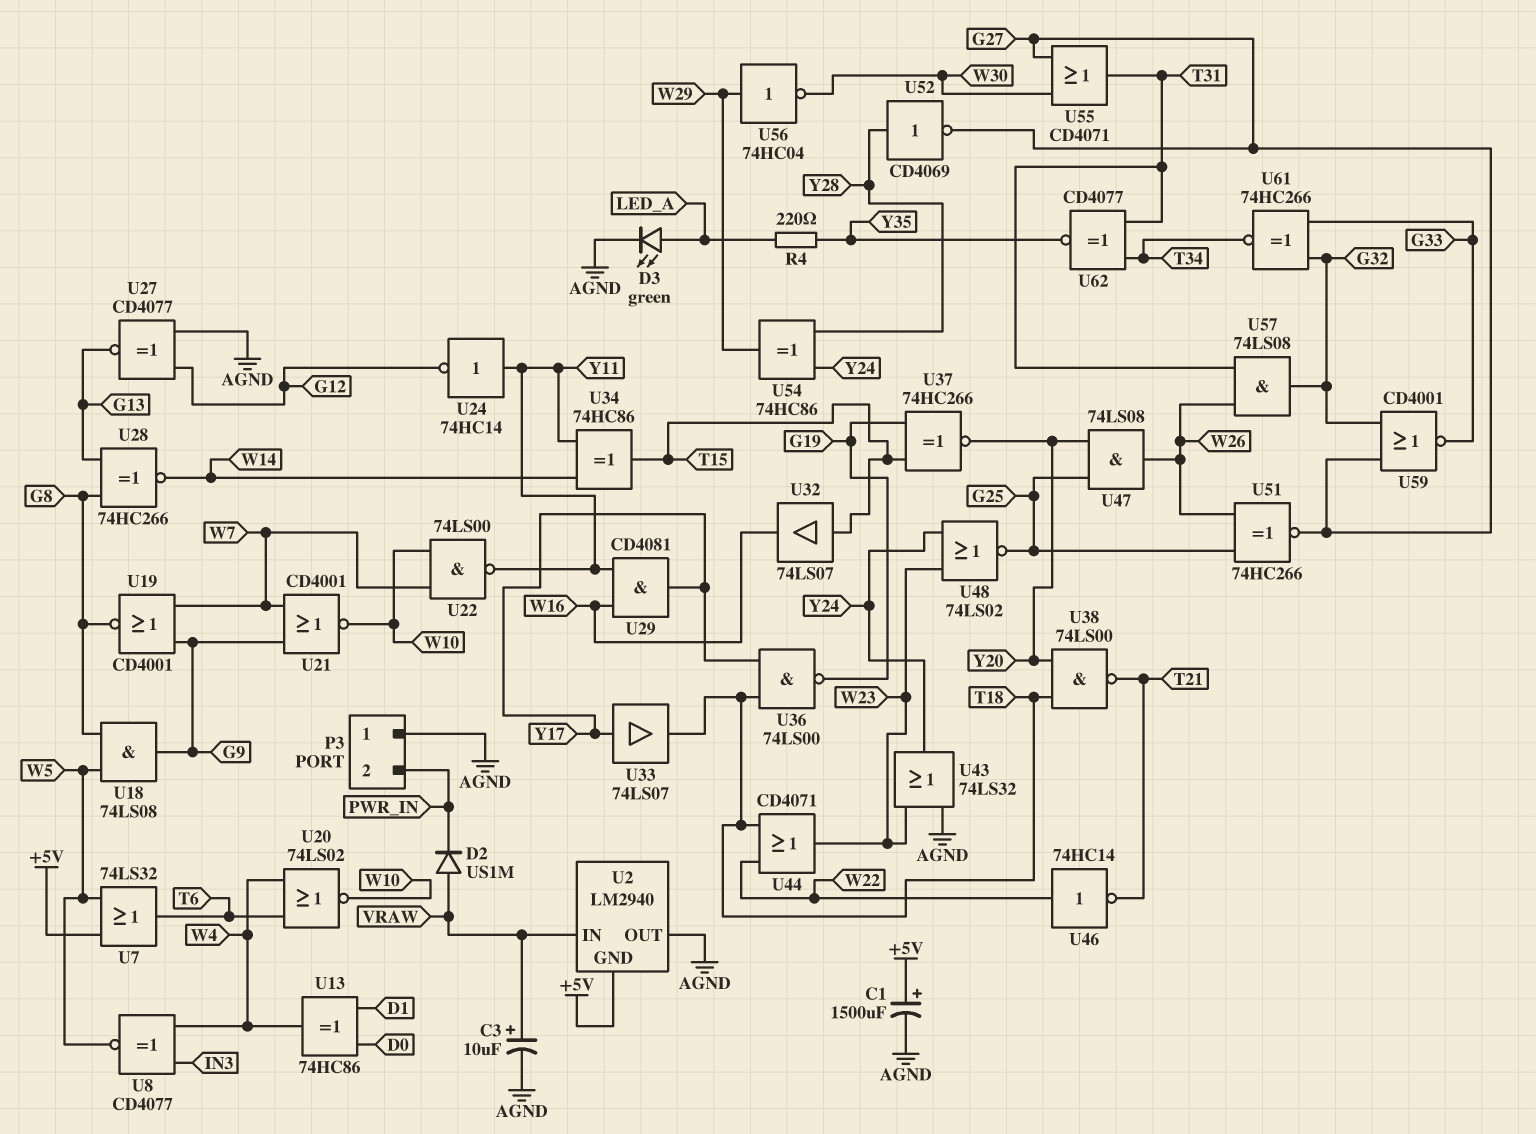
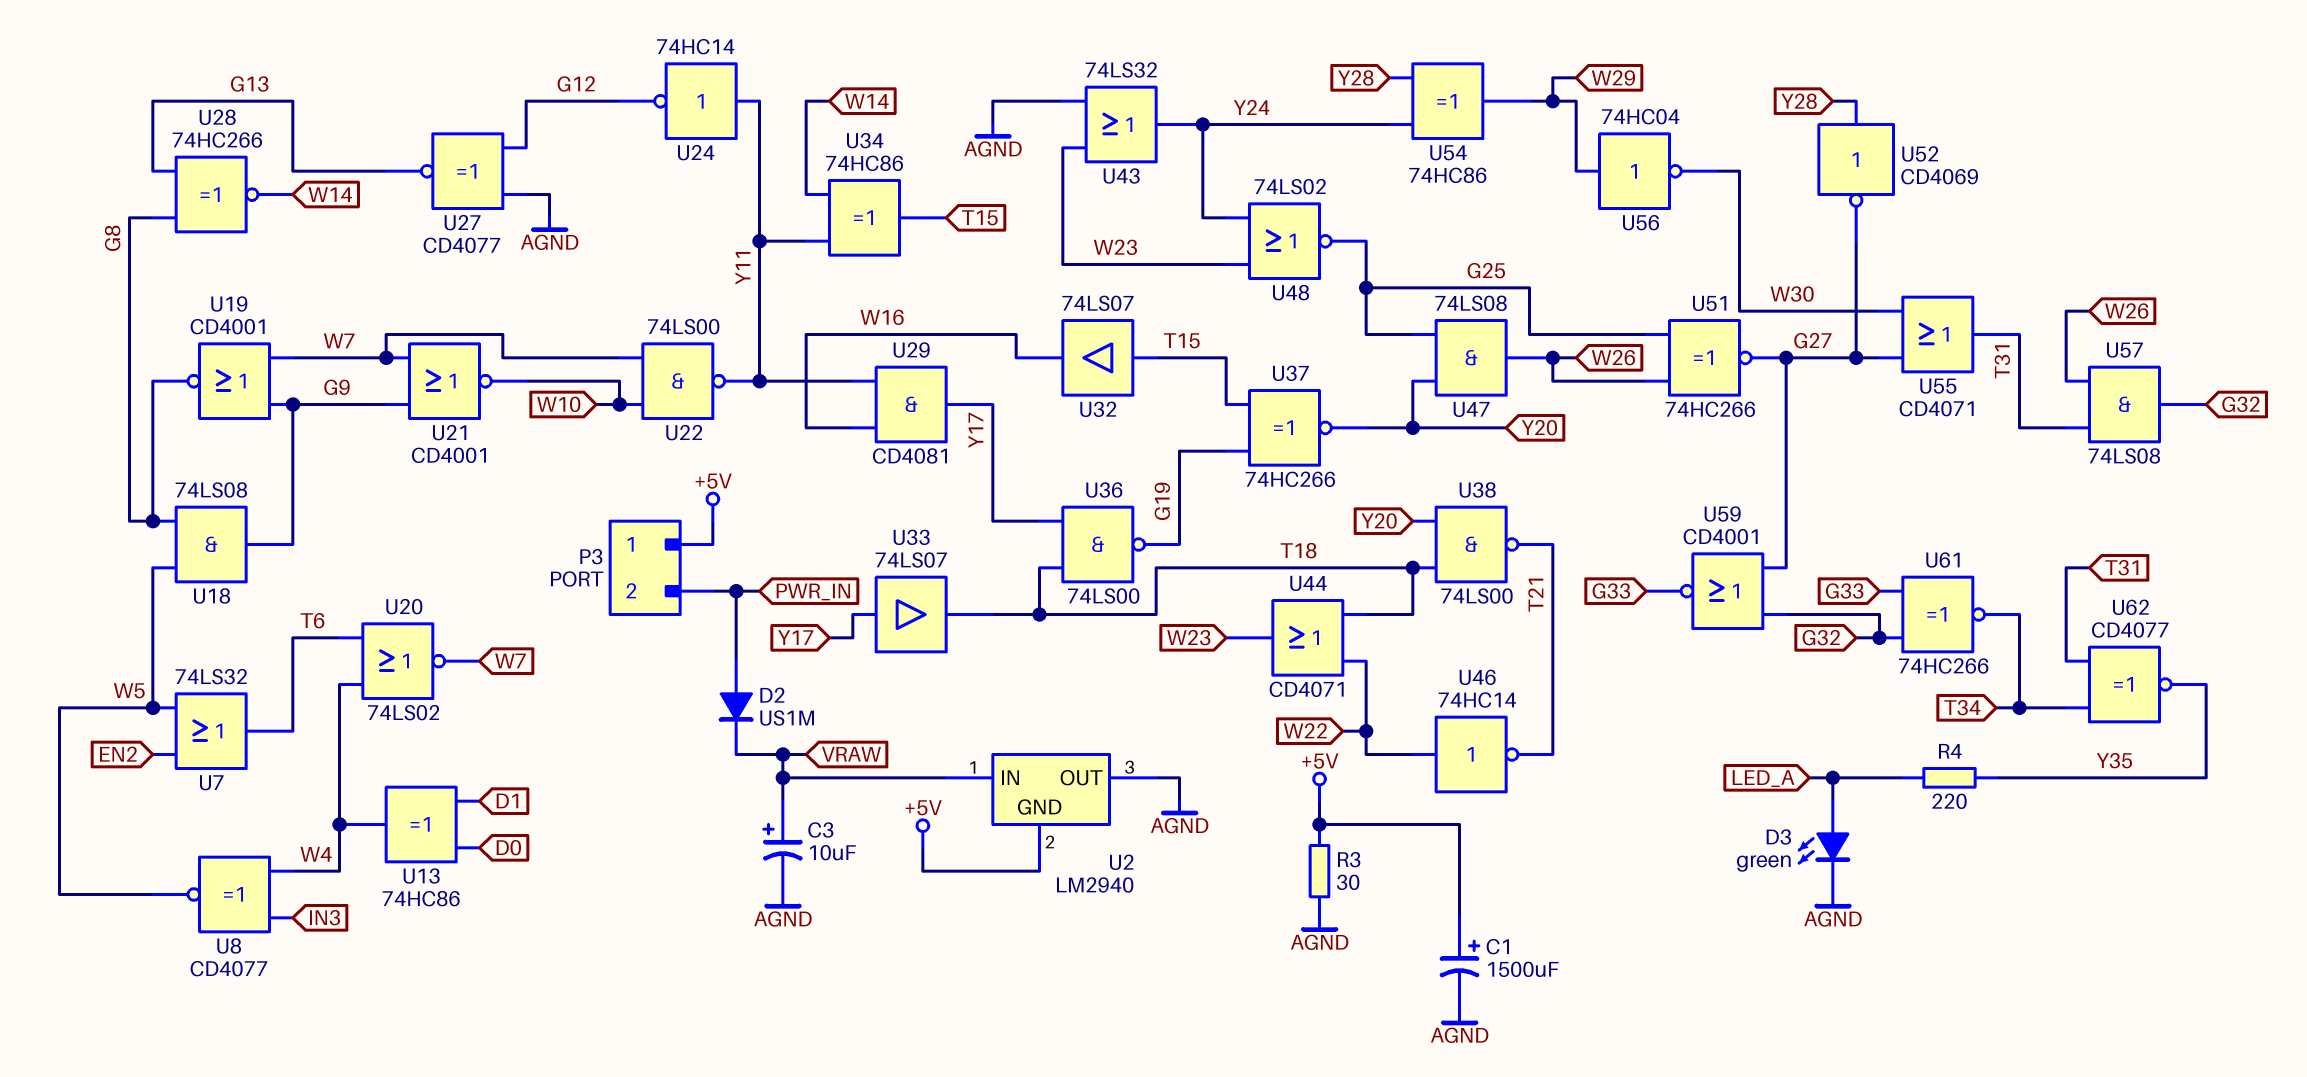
D2: diode US1M (A VRAW, K PWR_IN) -> diode US1M (A PWR_IN, K VRAW)
P3 pin 1: AGND -> +5V
R3: none -> 30 (+5V, AGND)
U7: OR 74LS32 (in +5V, in W5, out T6) -> OR 74LS32 (in EN2, in W5, out T6)
U20: NOR 74LS02 (in T6, in W4, out W10) -> NOR 74LS02 (in T6, in W4, out W7)

